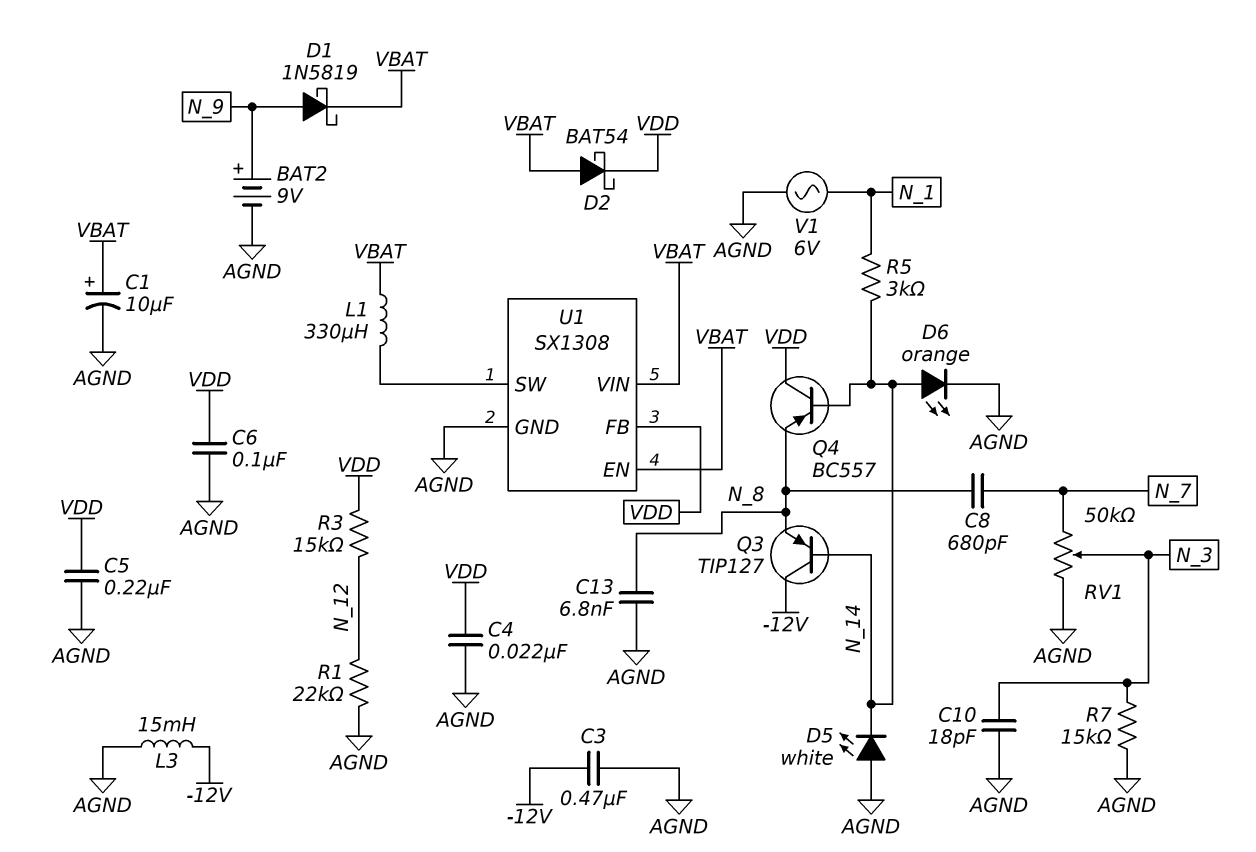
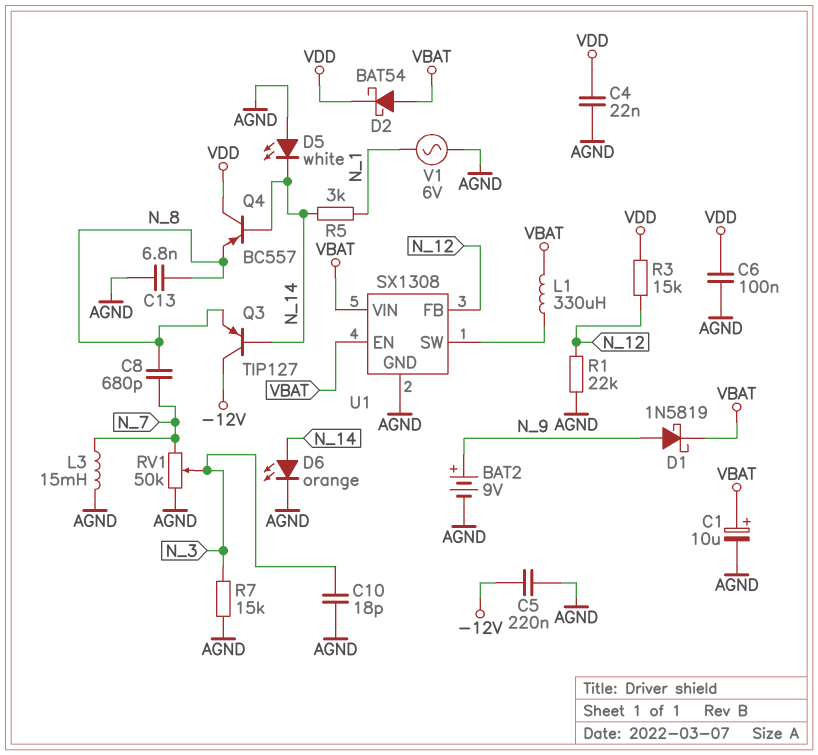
C3: 470nF (-12V, AGND) -> none
C5: 220nF (AGND, VDD) -> 220nF (-12V, AGND)
L3: 15mH (-12V, AGND) -> 15mH (AGND, N_7)
U1 pin FB: VDD -> N_12

